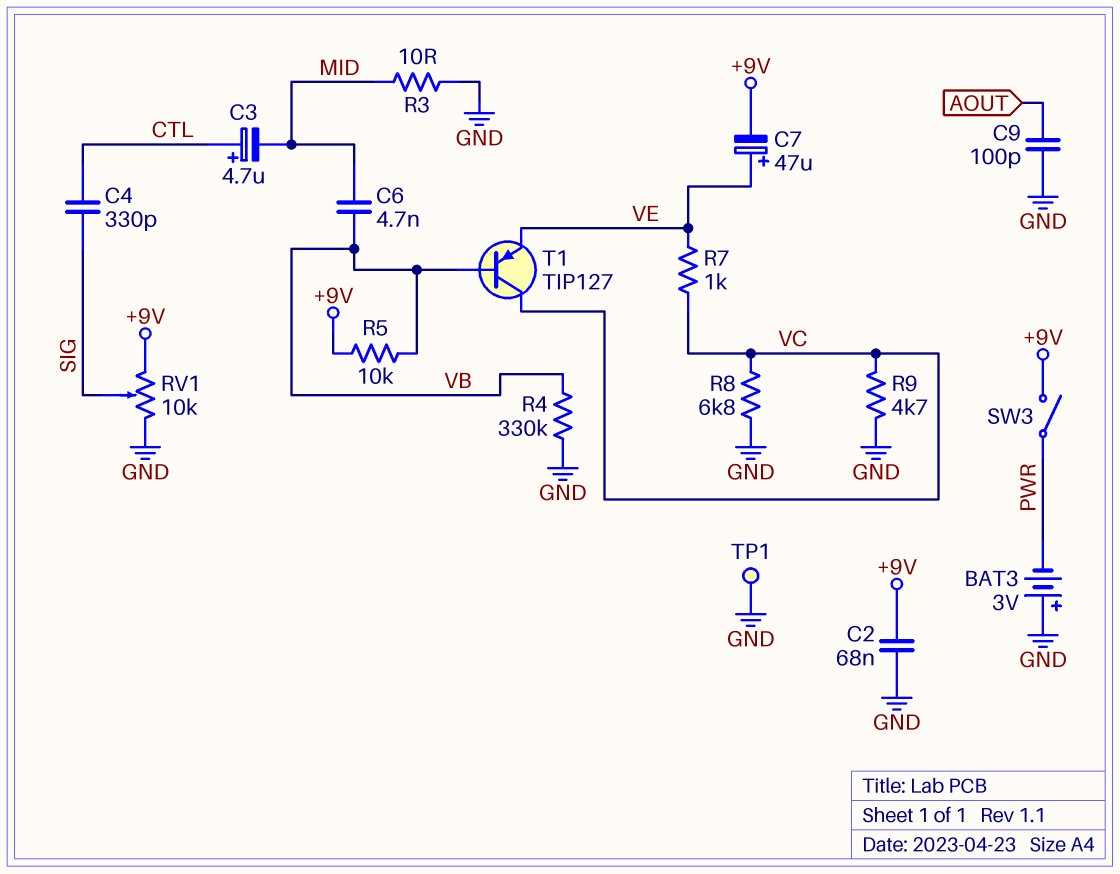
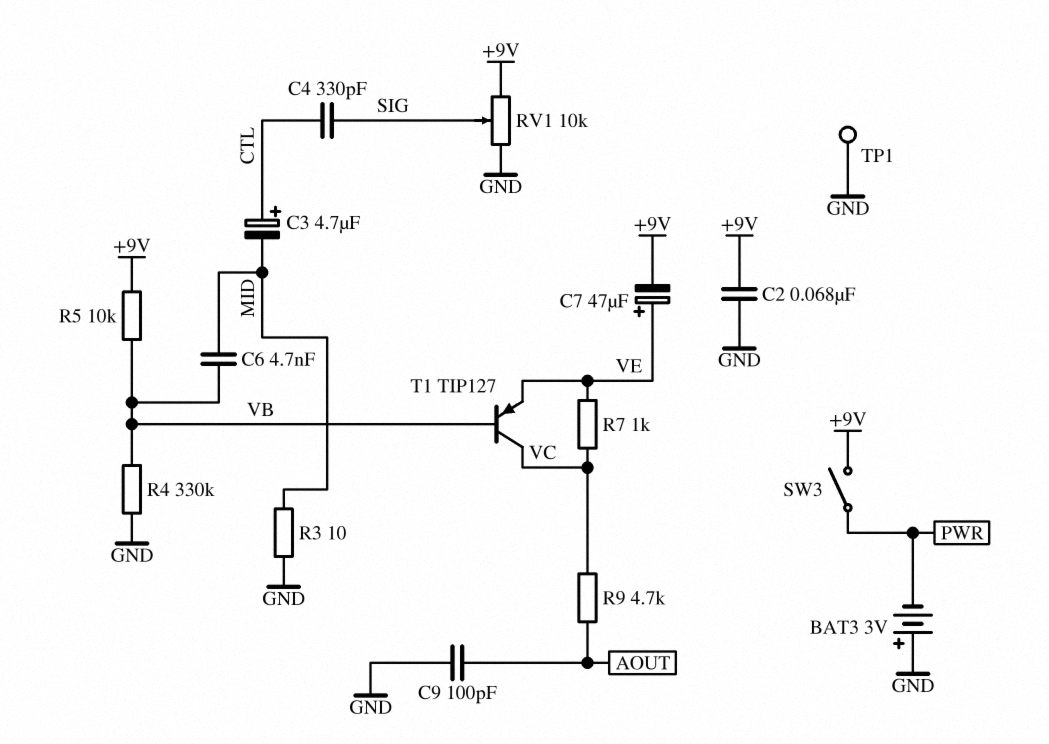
R8: 6.8k (GND, VC) -> none
R9: 4.7k (GND, VC) -> 4.7k (AOUT, VC)

